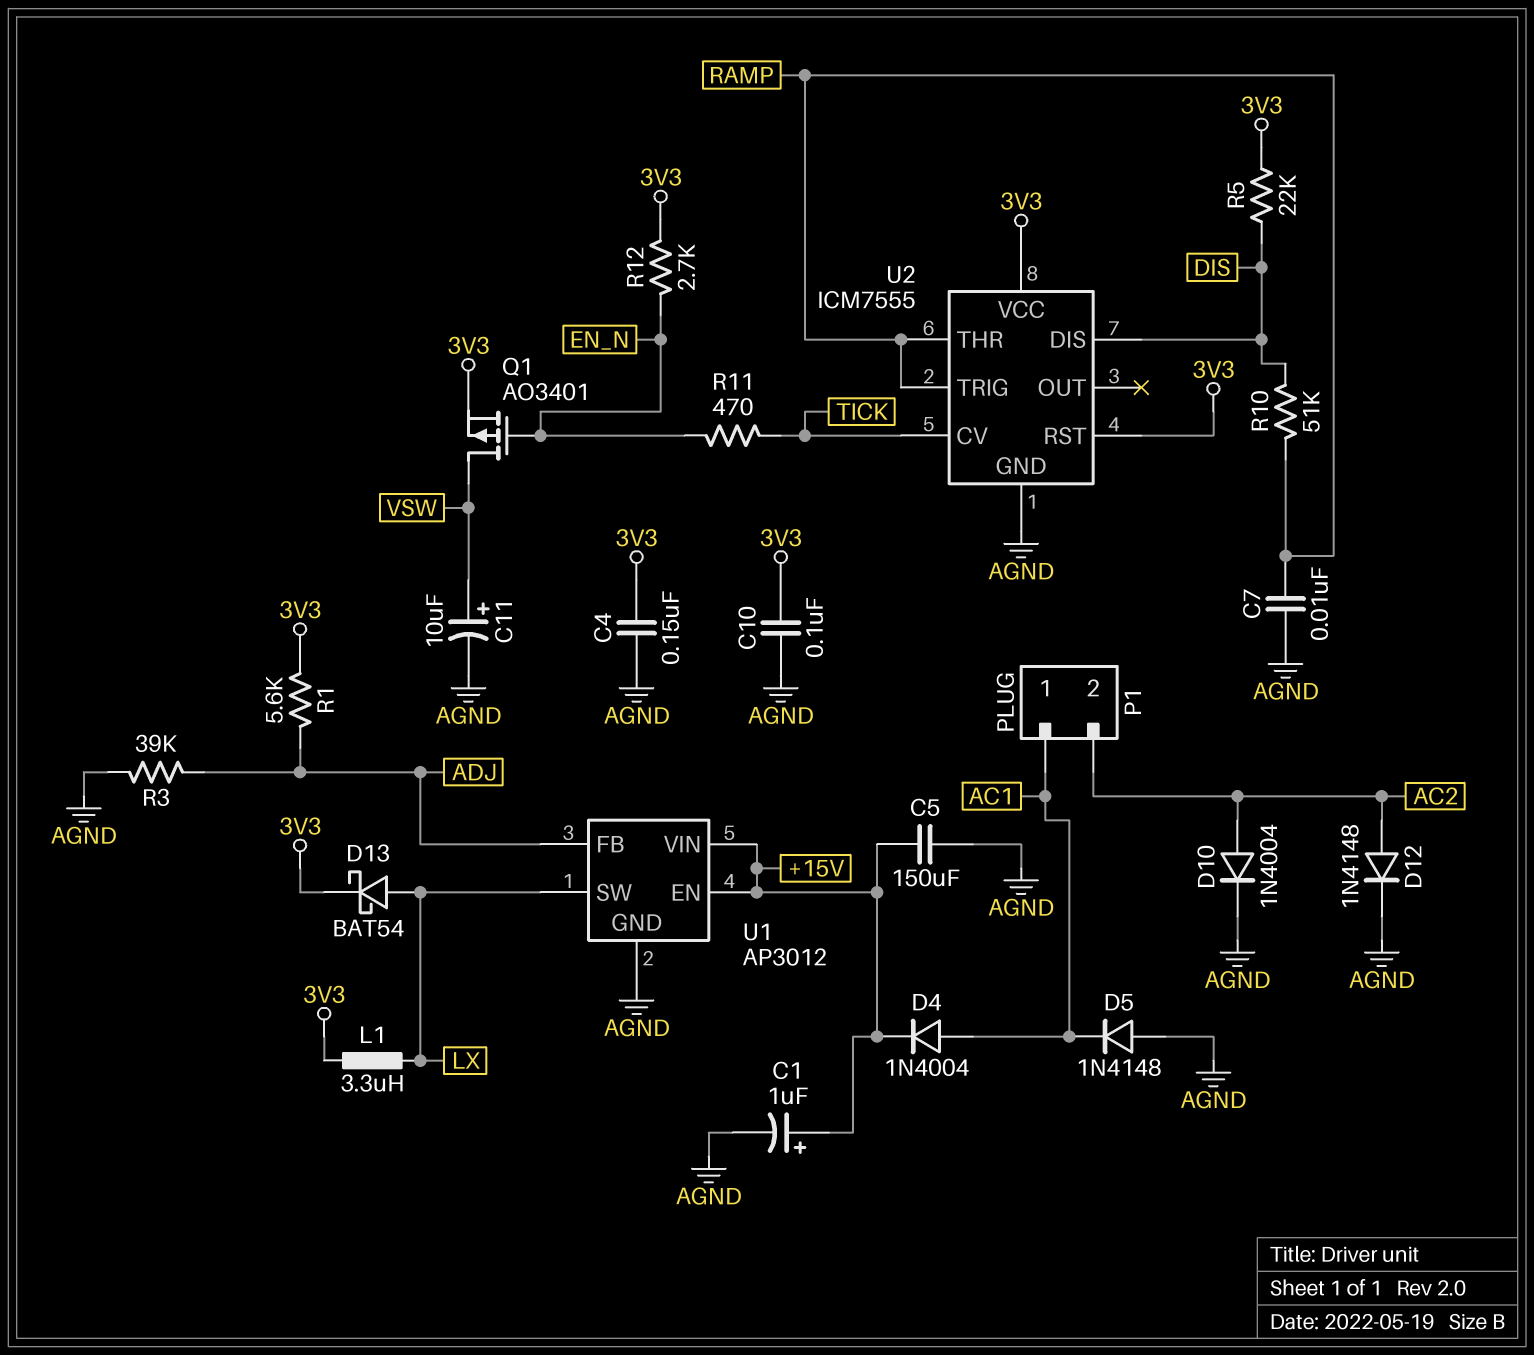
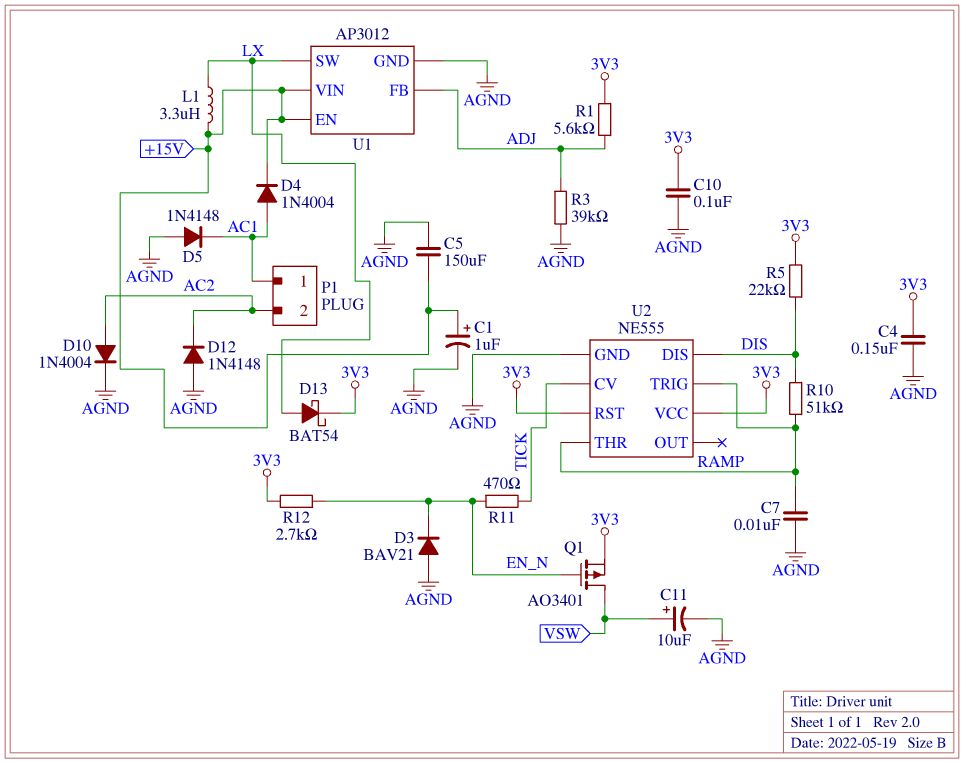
D3: none -> diode BAV21 (A AGND, K EN_N)
D12: diode 1N4148 (A AC2, K AGND) -> diode 1N4148 (A AGND, K AC2)
L1: 3.3uH (3V3, LX) -> 3.3uH (+15V, LX)
U2: ICM7555 -> NE555

